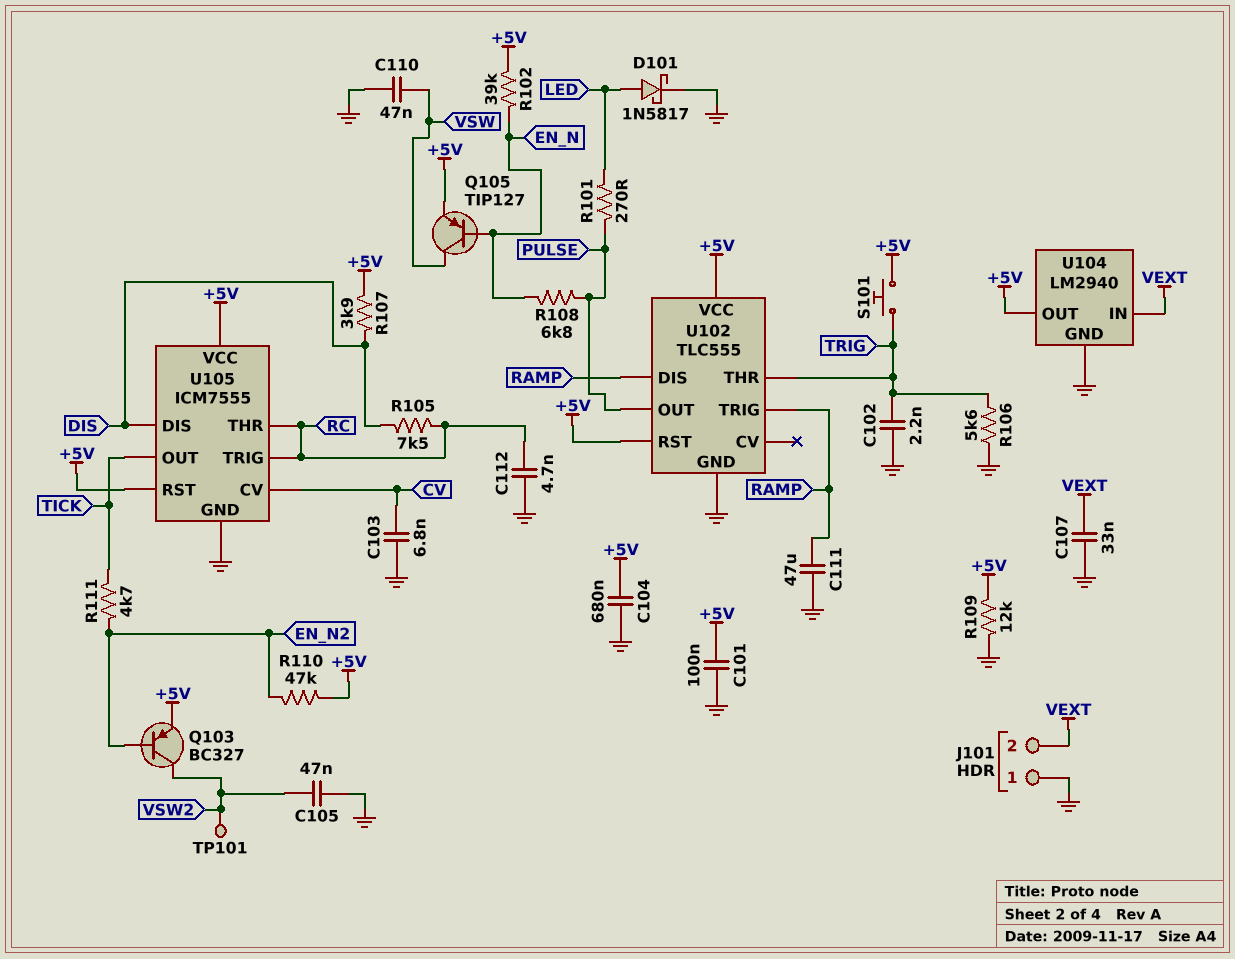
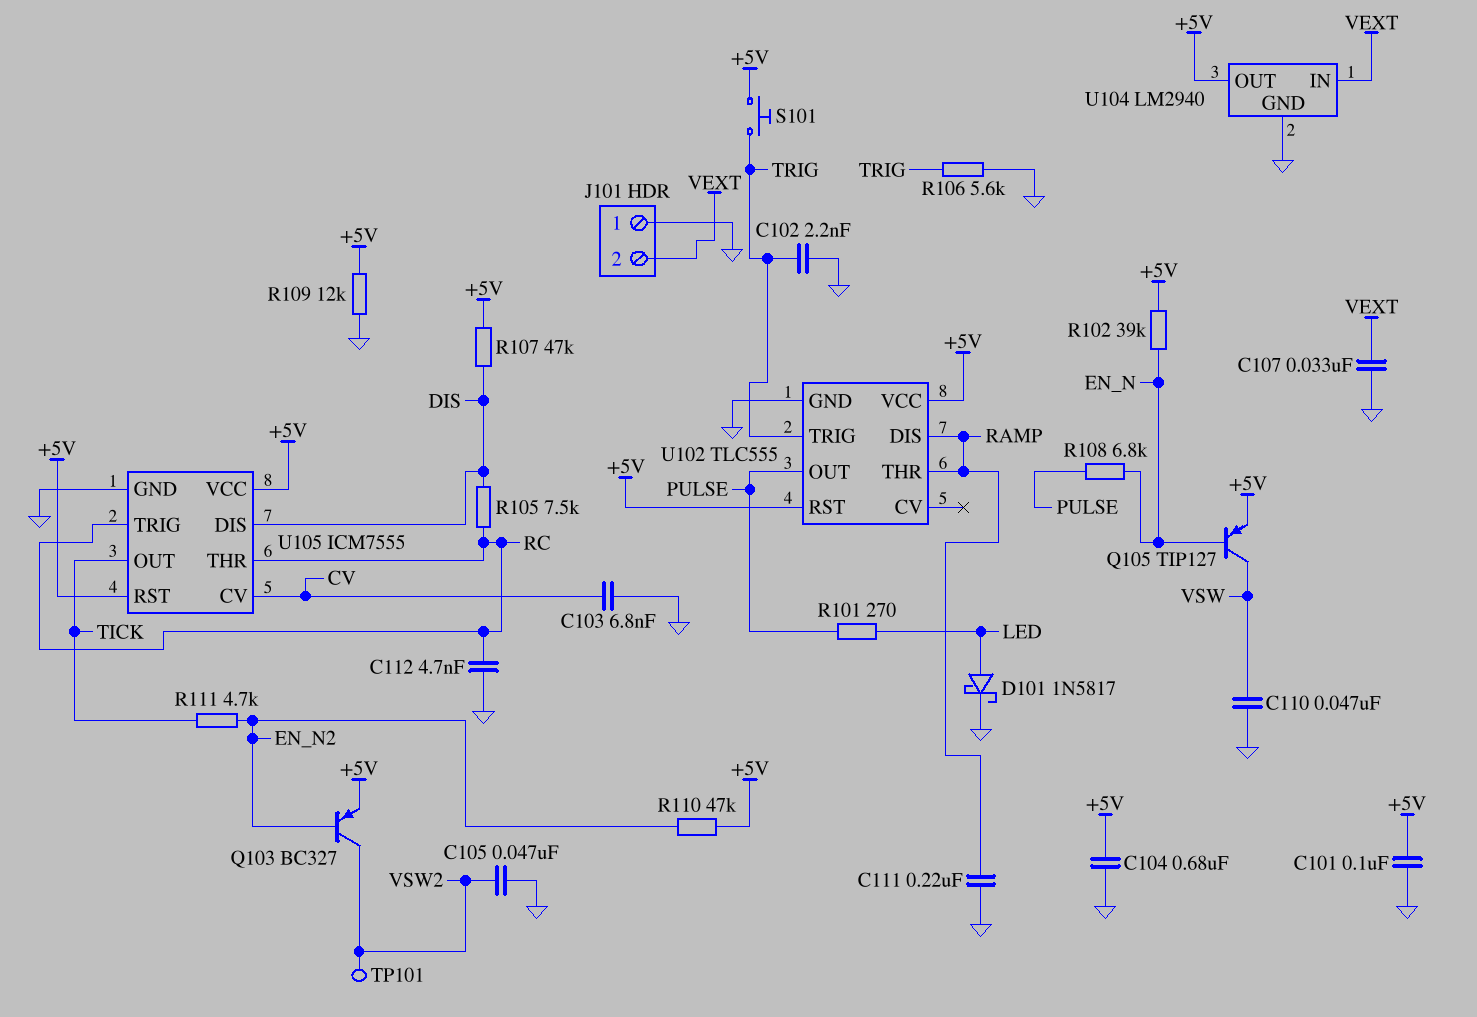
C111: 47uF (GND, RAMP) -> 220nF (GND, RAMP)
R107: 3.9k (+5V, DIS) -> 47k (+5V, DIS)
U102 pin THR: TRIG -> RAMP
U102 pin TRIG: RAMP -> TRIG

